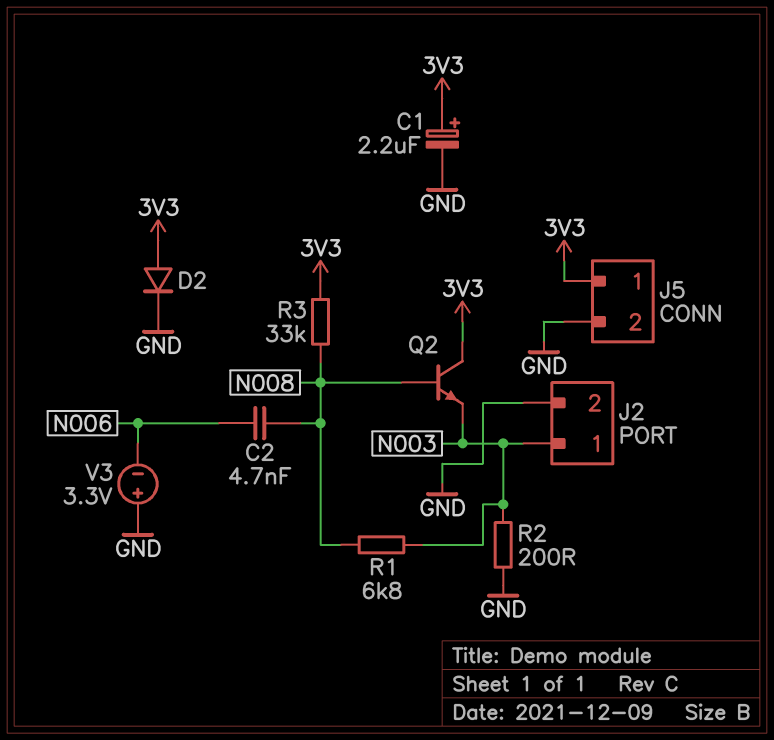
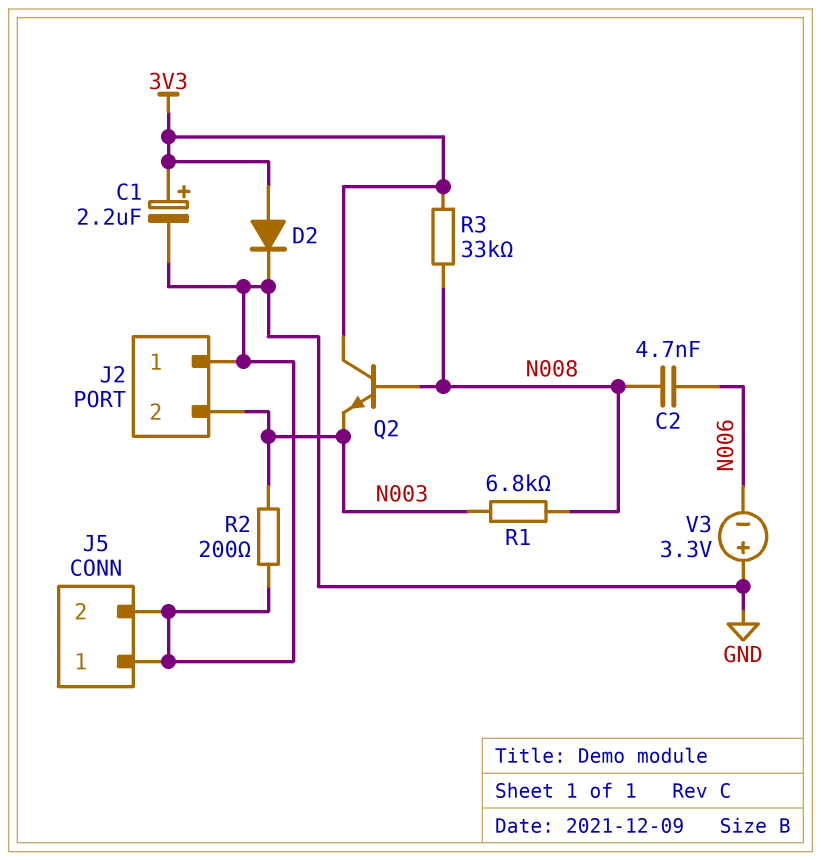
J2 pin 1: N003 -> GND
J2 pin 2: GND -> N003
J5 pin 1: 3V3 -> GND

